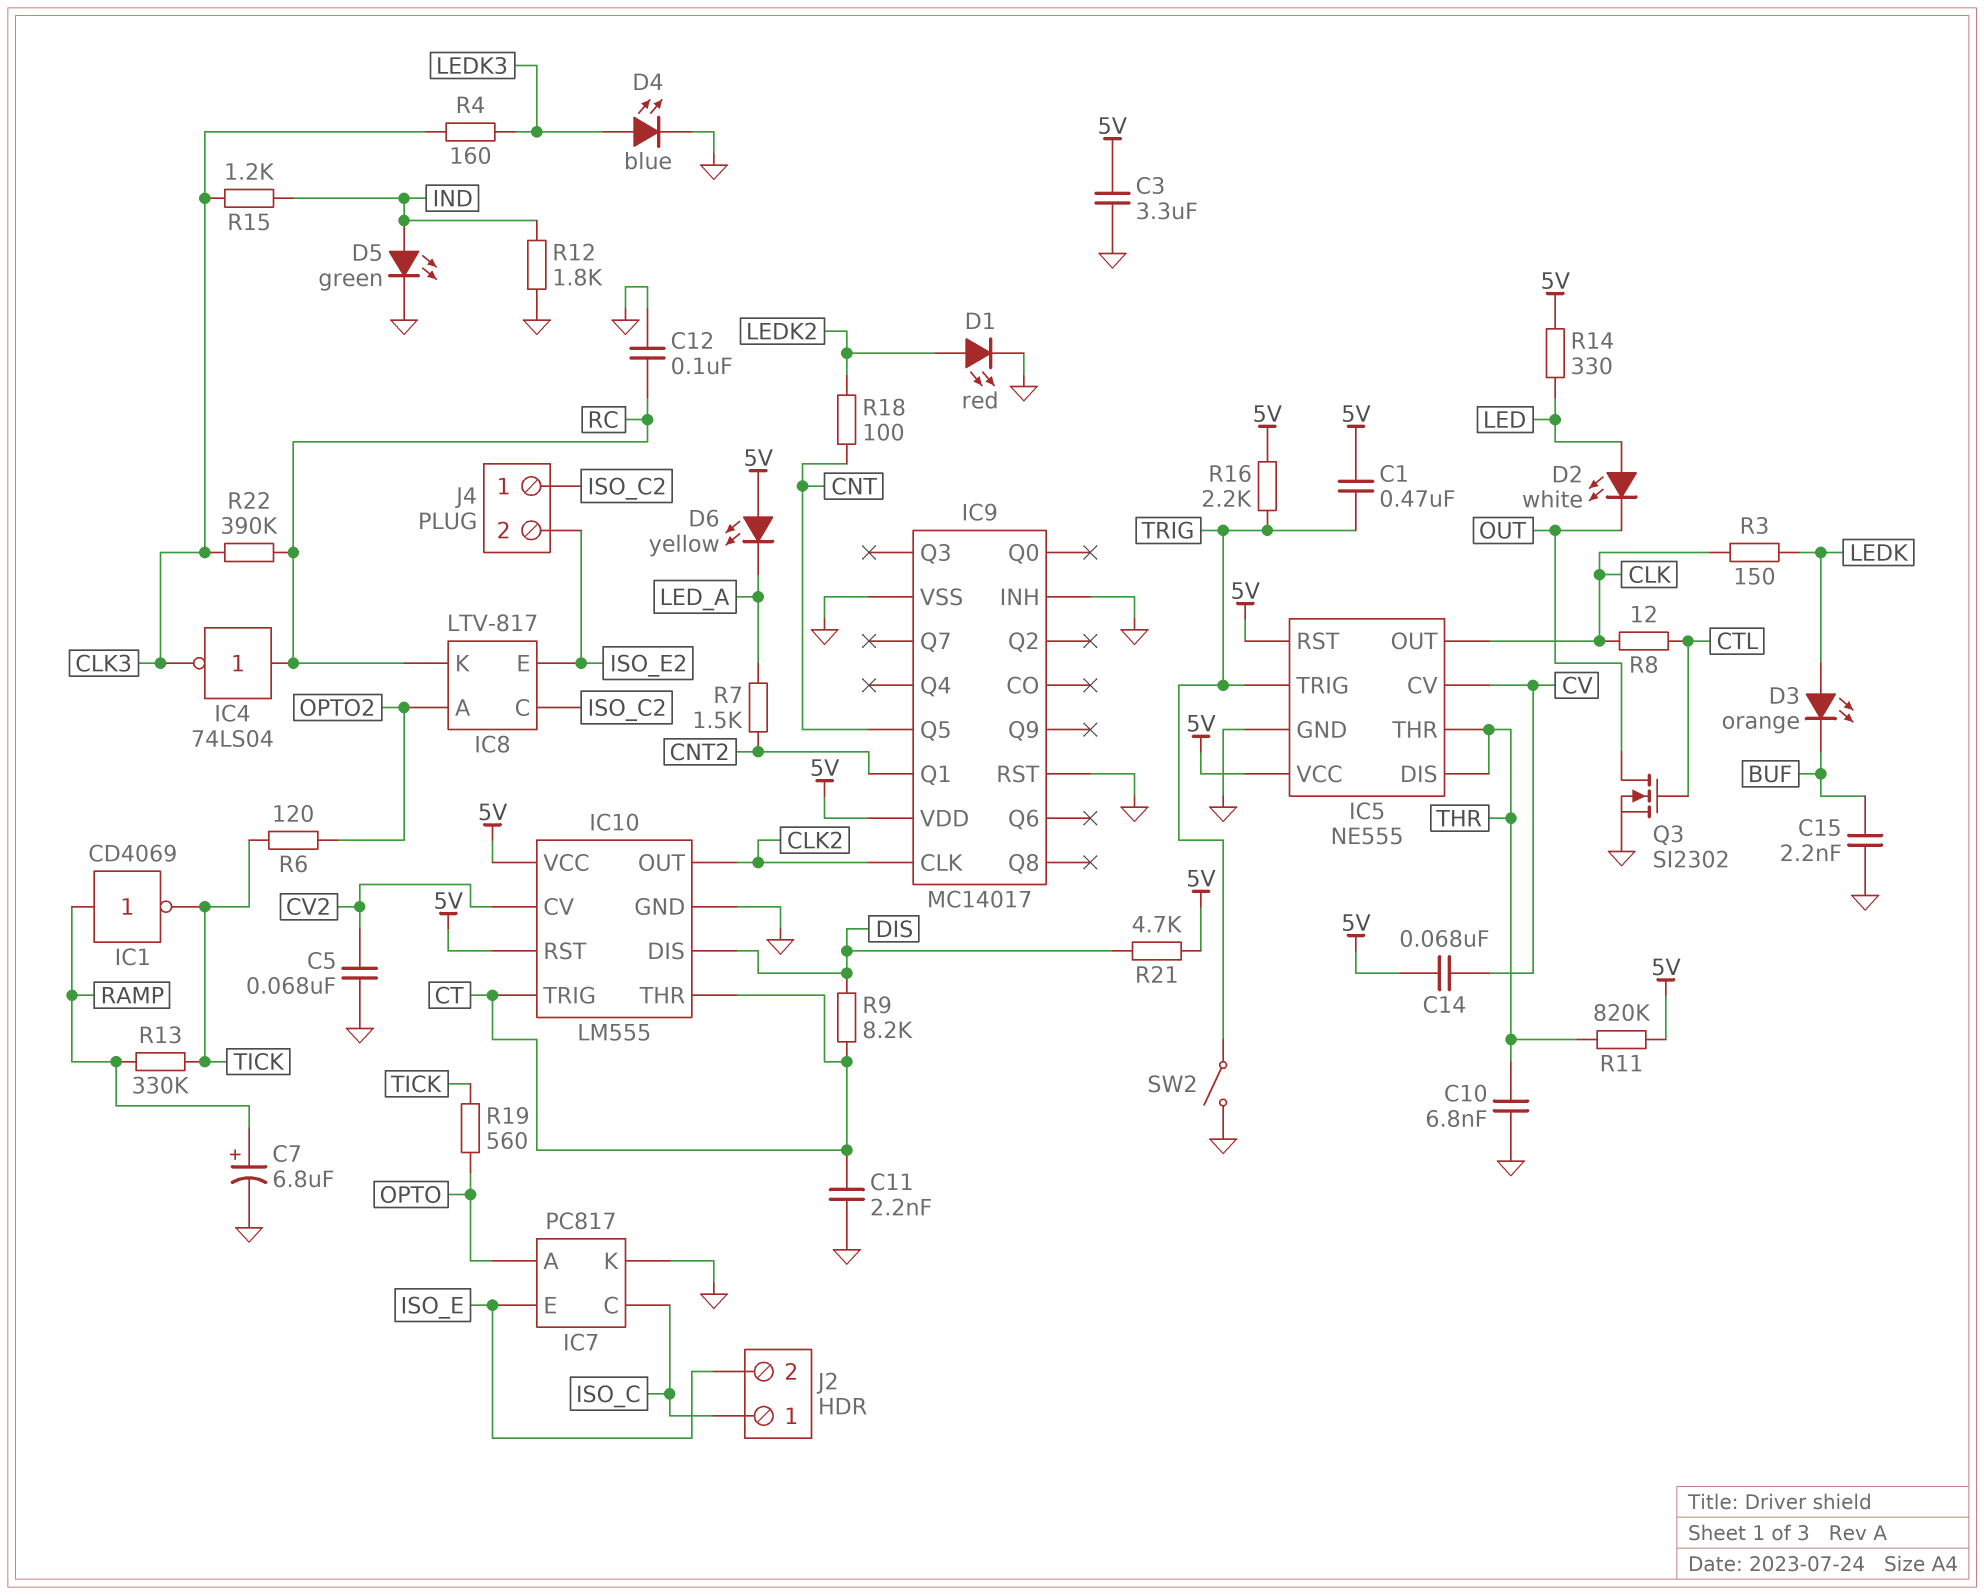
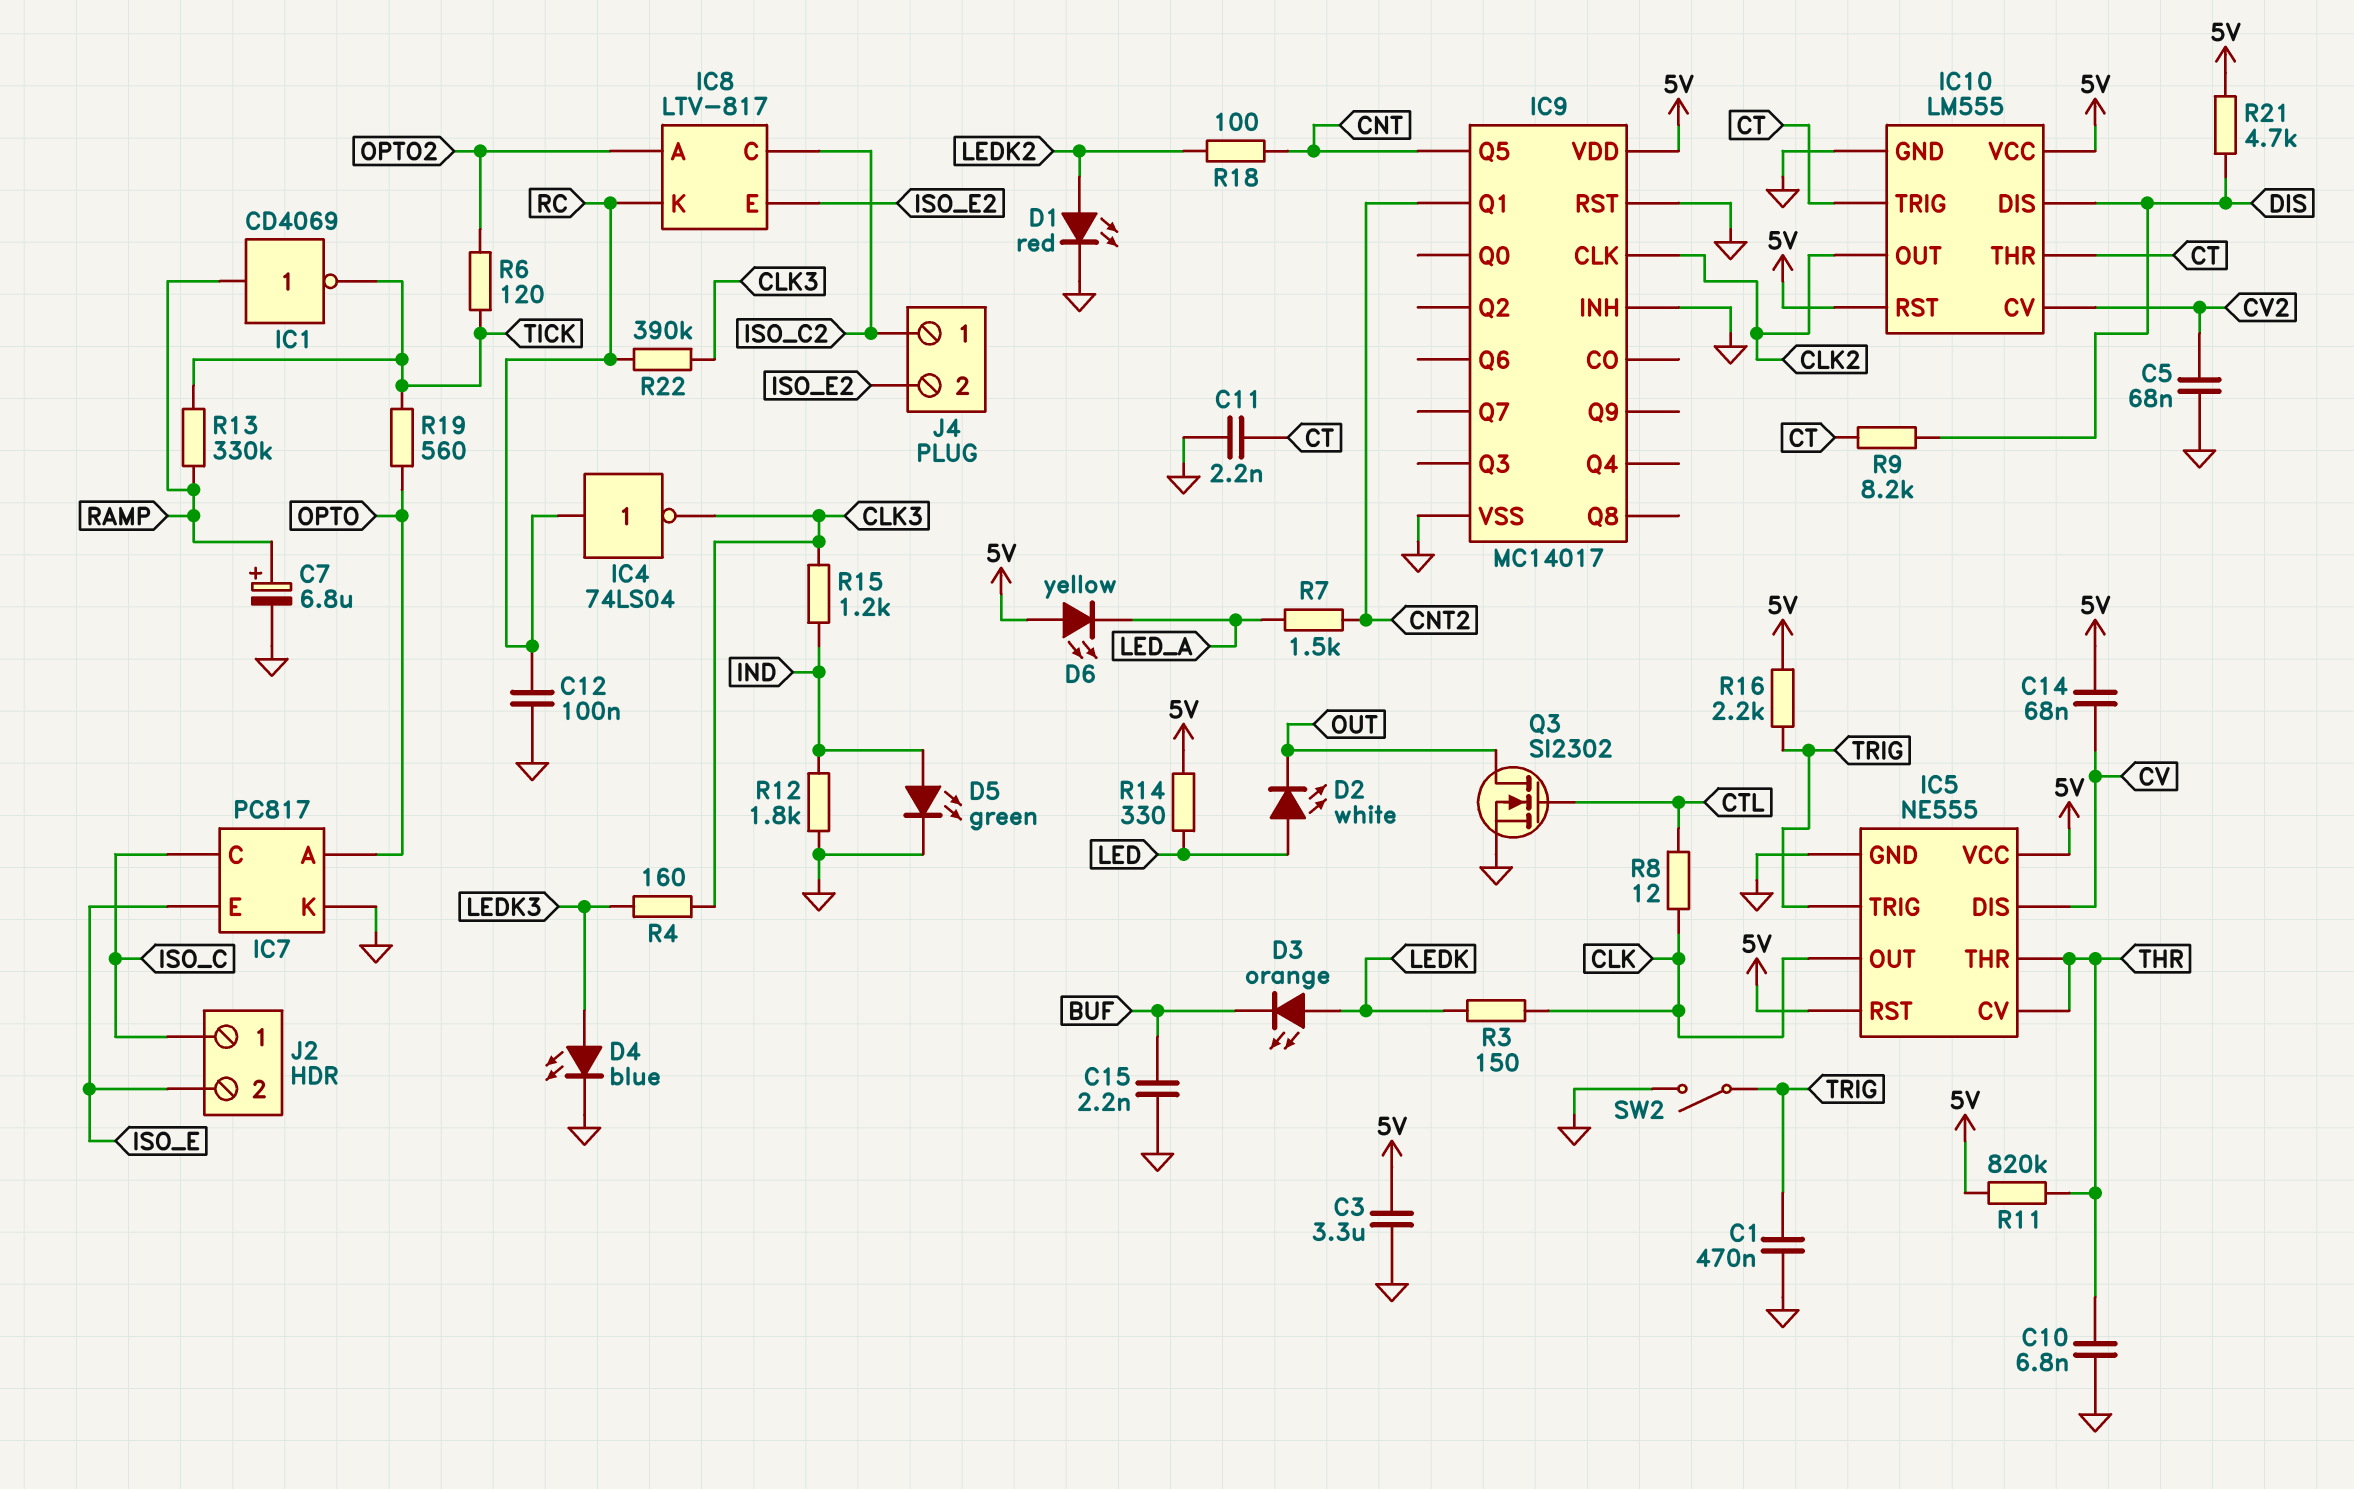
C1: 470nF (5V, TRIG) -> 470nF (GND, TRIG)
IC5 pin CV: CV -> THR
IC5 pin DIS: THR -> CV

